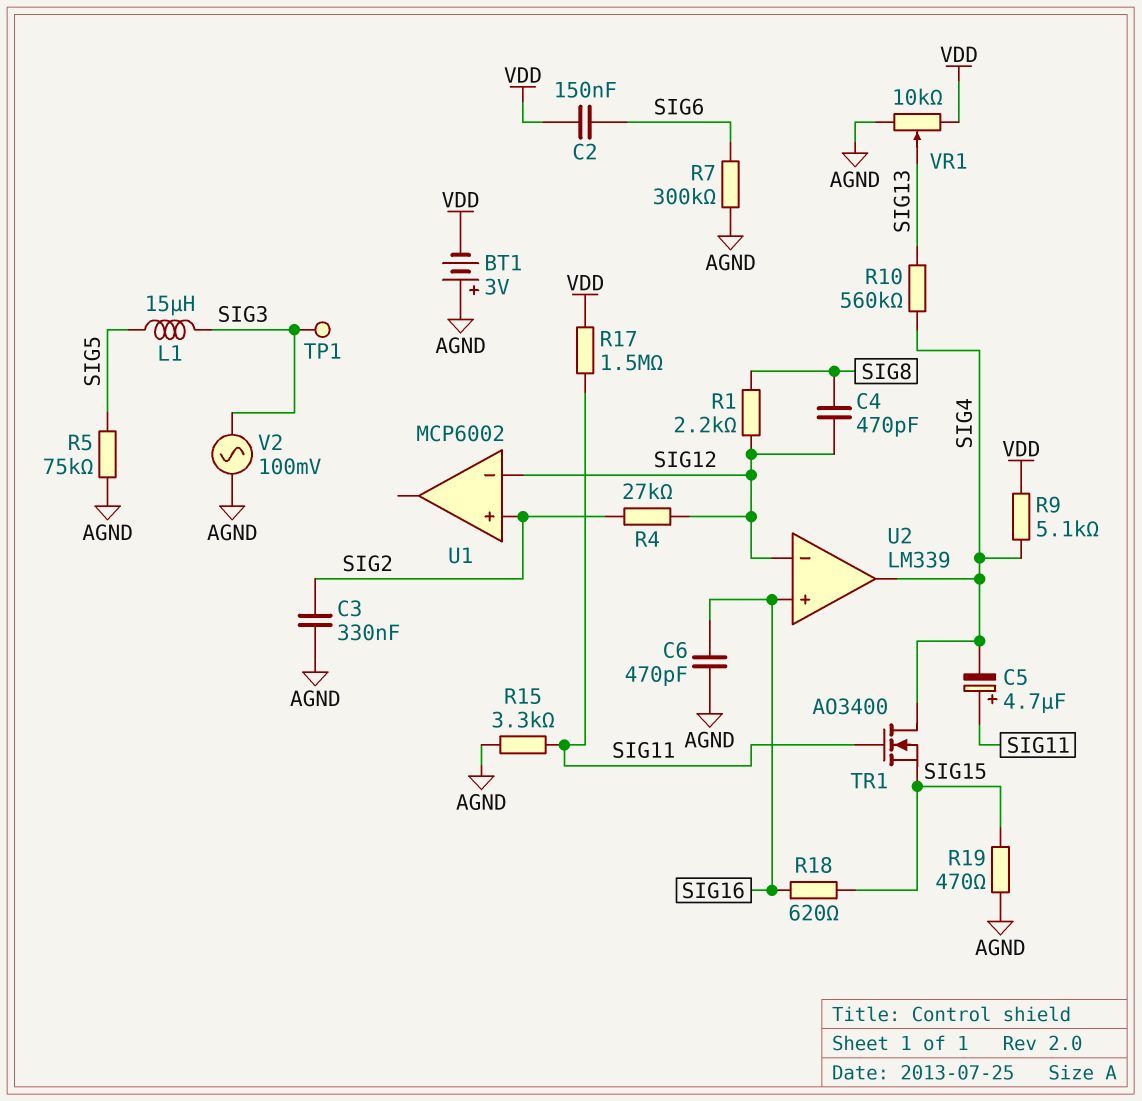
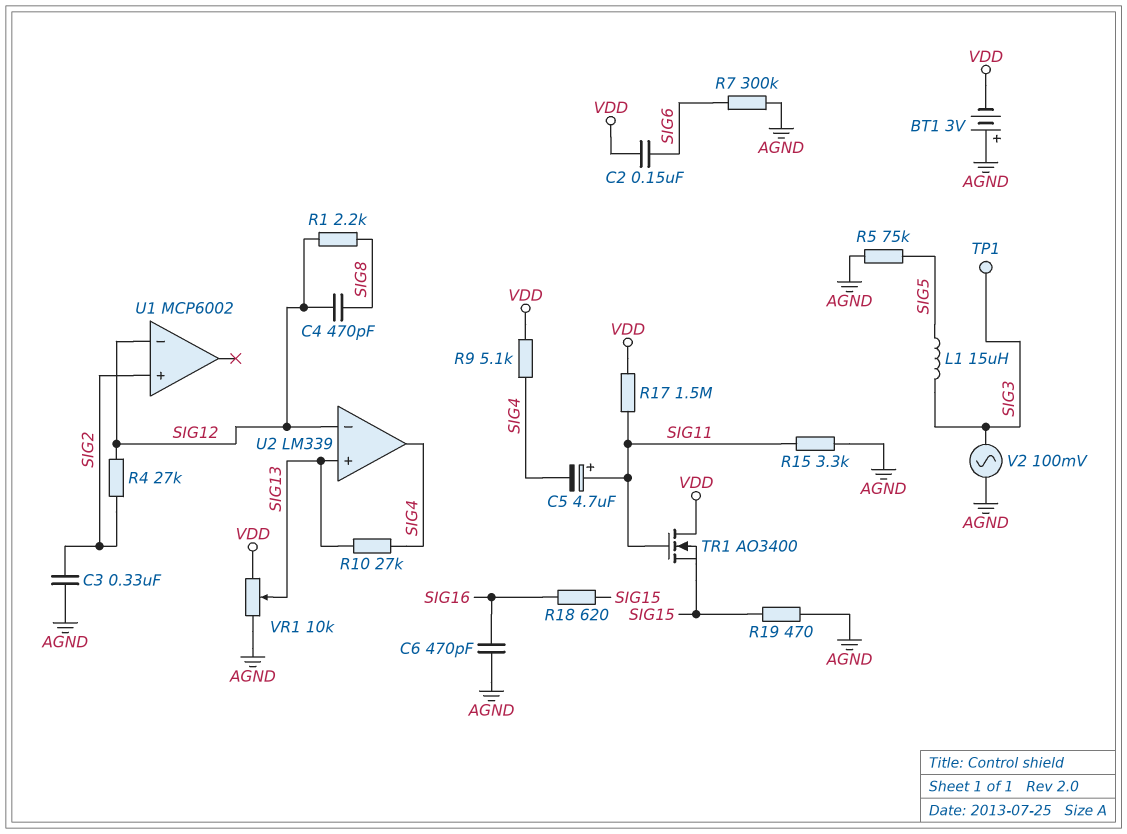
R10: 560k (SIG4, SIG13) -> 27k (SIG4, SIG13)
TR1: NMOS AO3400 (G SIG11, D SIG4, S SIG15) -> NMOS AO3400 (G SIG11, D VDD, S SIG15)
U2 pin in+: SIG16 -> SIG13

